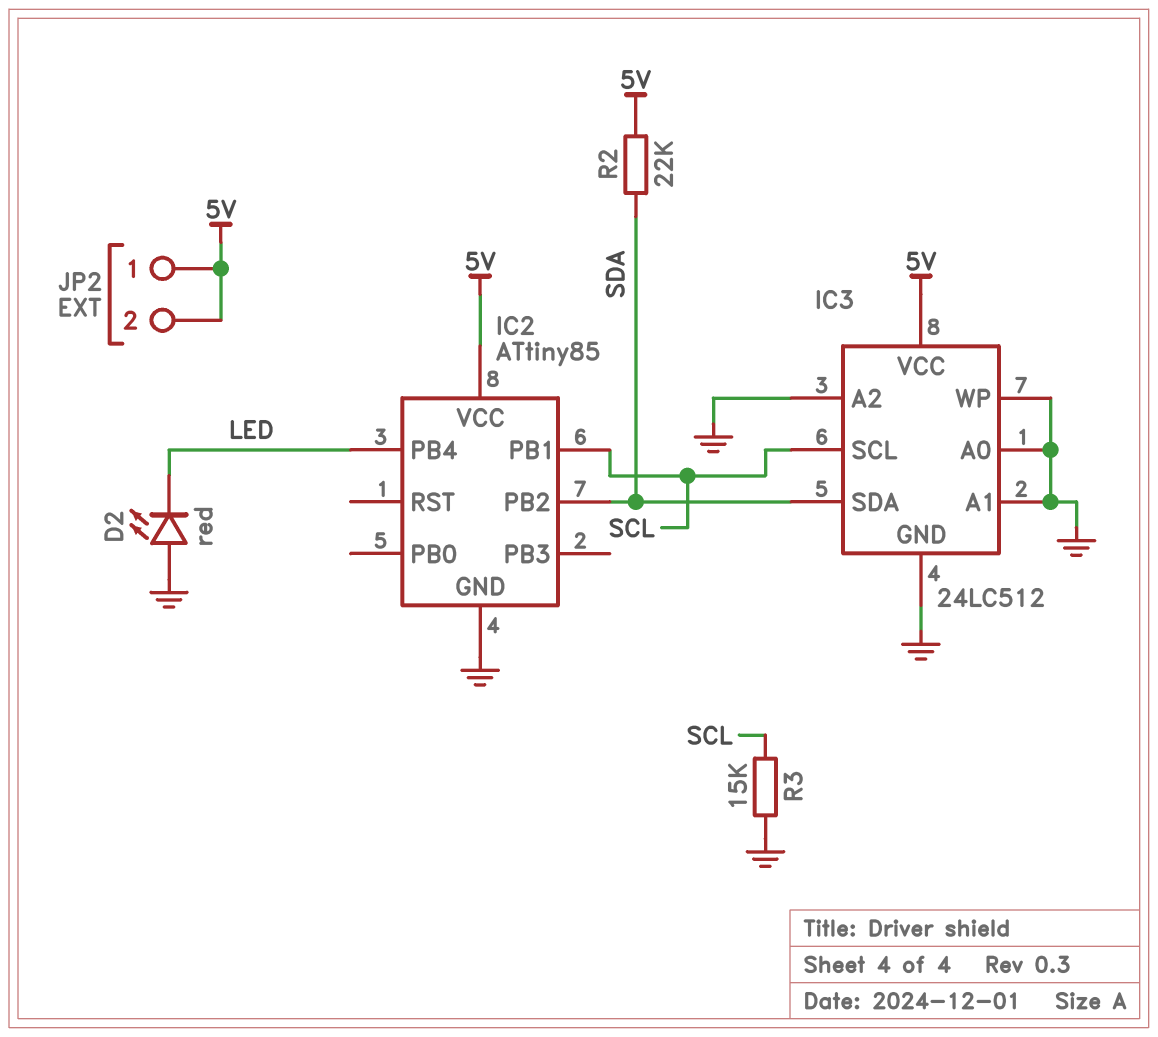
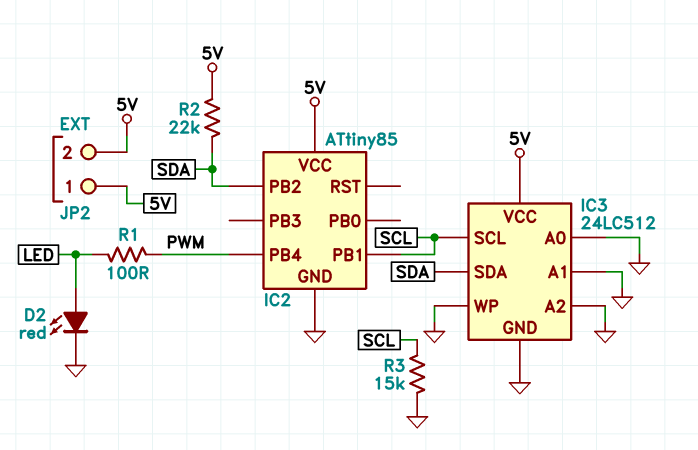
D2: LED red (A GND, K LED) -> LED red (A LED, K GND)
IC2 pin PB4: LED -> PWM
R1: none -> 100 (LED, PWM)

